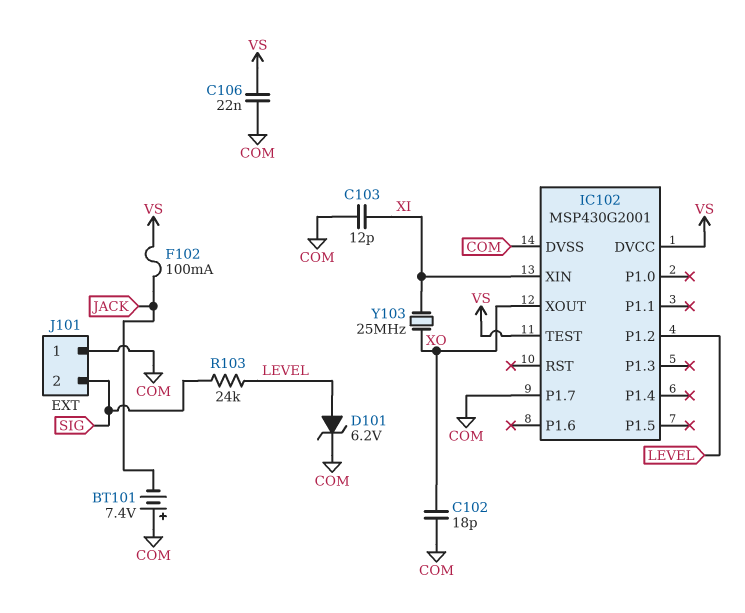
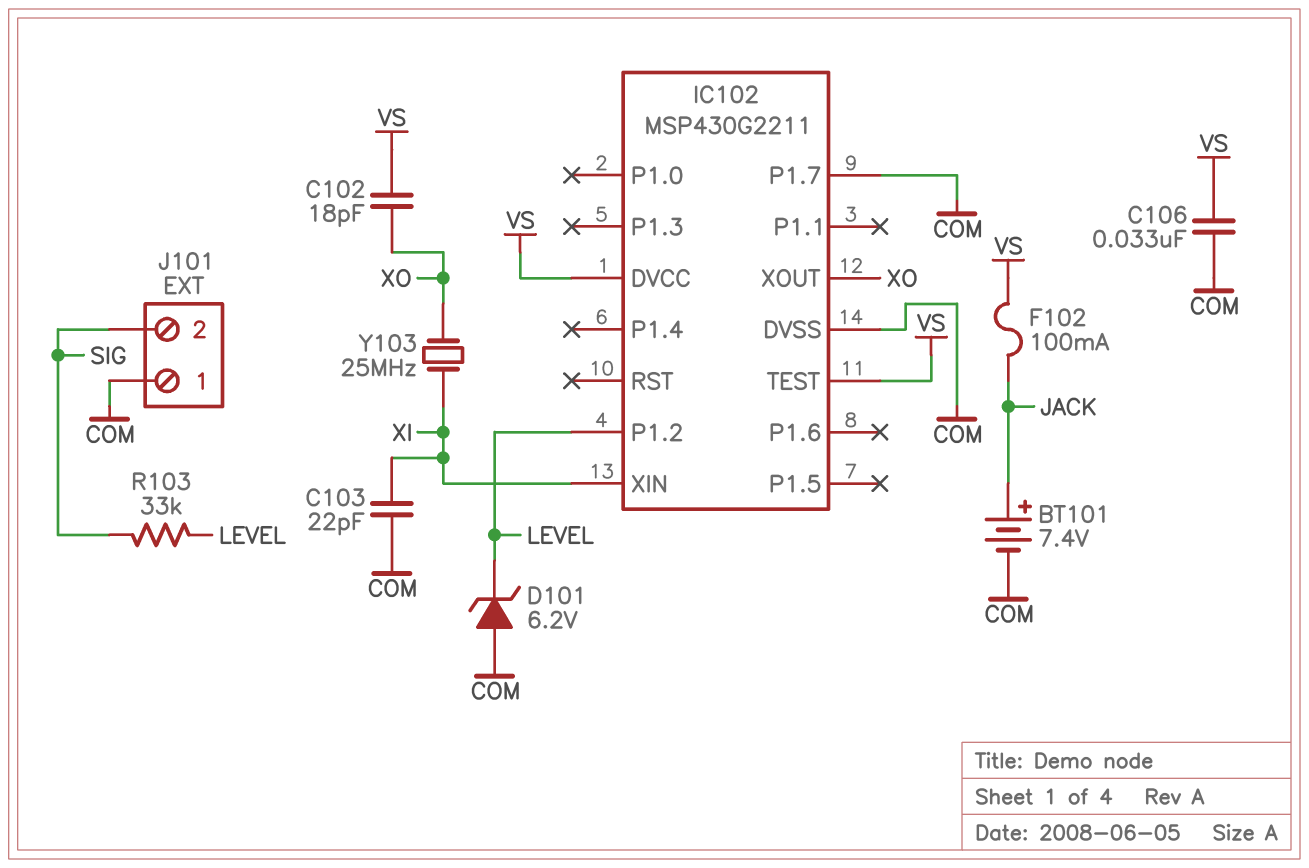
BT101: 7.4V (plus COM, minus JACK) -> 7.4V (plus JACK, minus COM)
C102: 18pF (COM, XO) -> 18pF (VS, XO)
C103: 12pF (COM, XI) -> 22pF (COM, XI)
C106: 22nF (COM, VS) -> 33nF (COM, VS)
D101: zener 6.2V (A LEVEL, K COM) -> zener 6.2V (A COM, K LEVEL)
IC102: MSP430G2001 -> MSP430G2211
R103: 24k (LEVEL, SIG) -> 33k (LEVEL, SIG)

